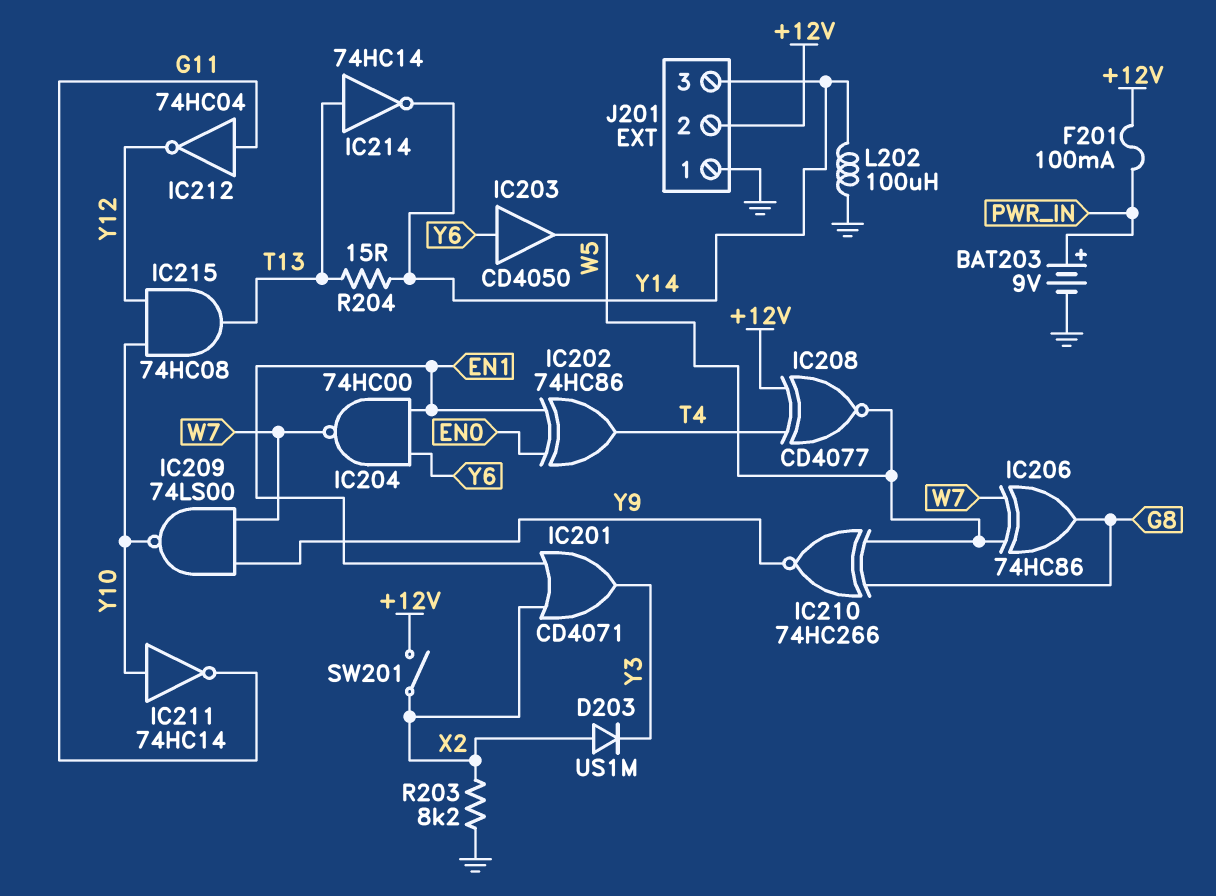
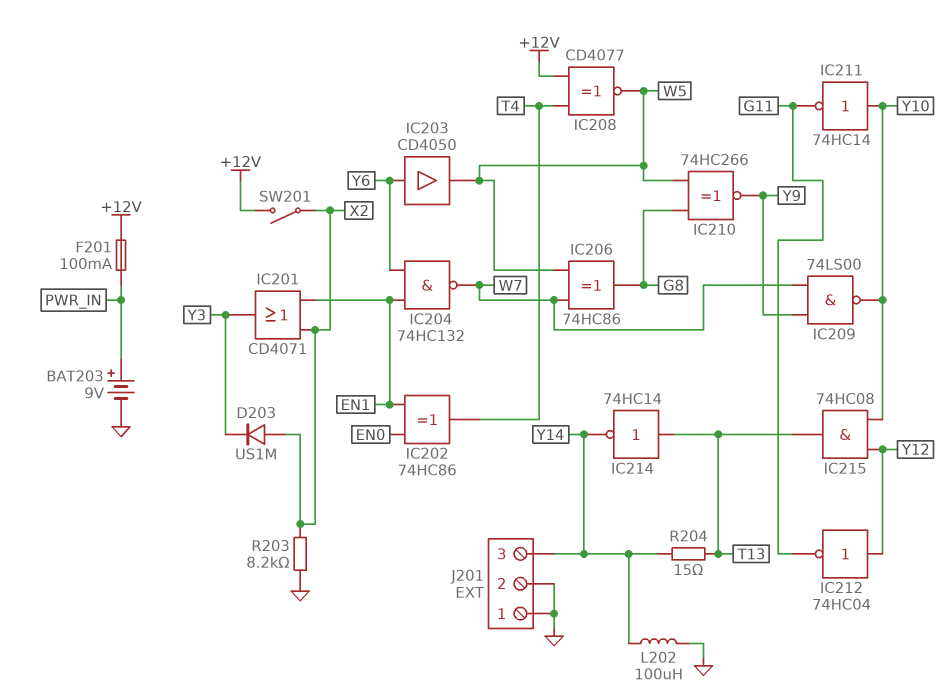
IC204: NAND 74HC00 (in EN1, in Y6, out W7) -> NAND 74HC132 (in EN1, in Y6, out W7)
IC212: NOT 74HC04 (in G11, out Y12) -> NOT 74HC04 (in Y12, out G11)
J201 pin 2: +12V -> GND

